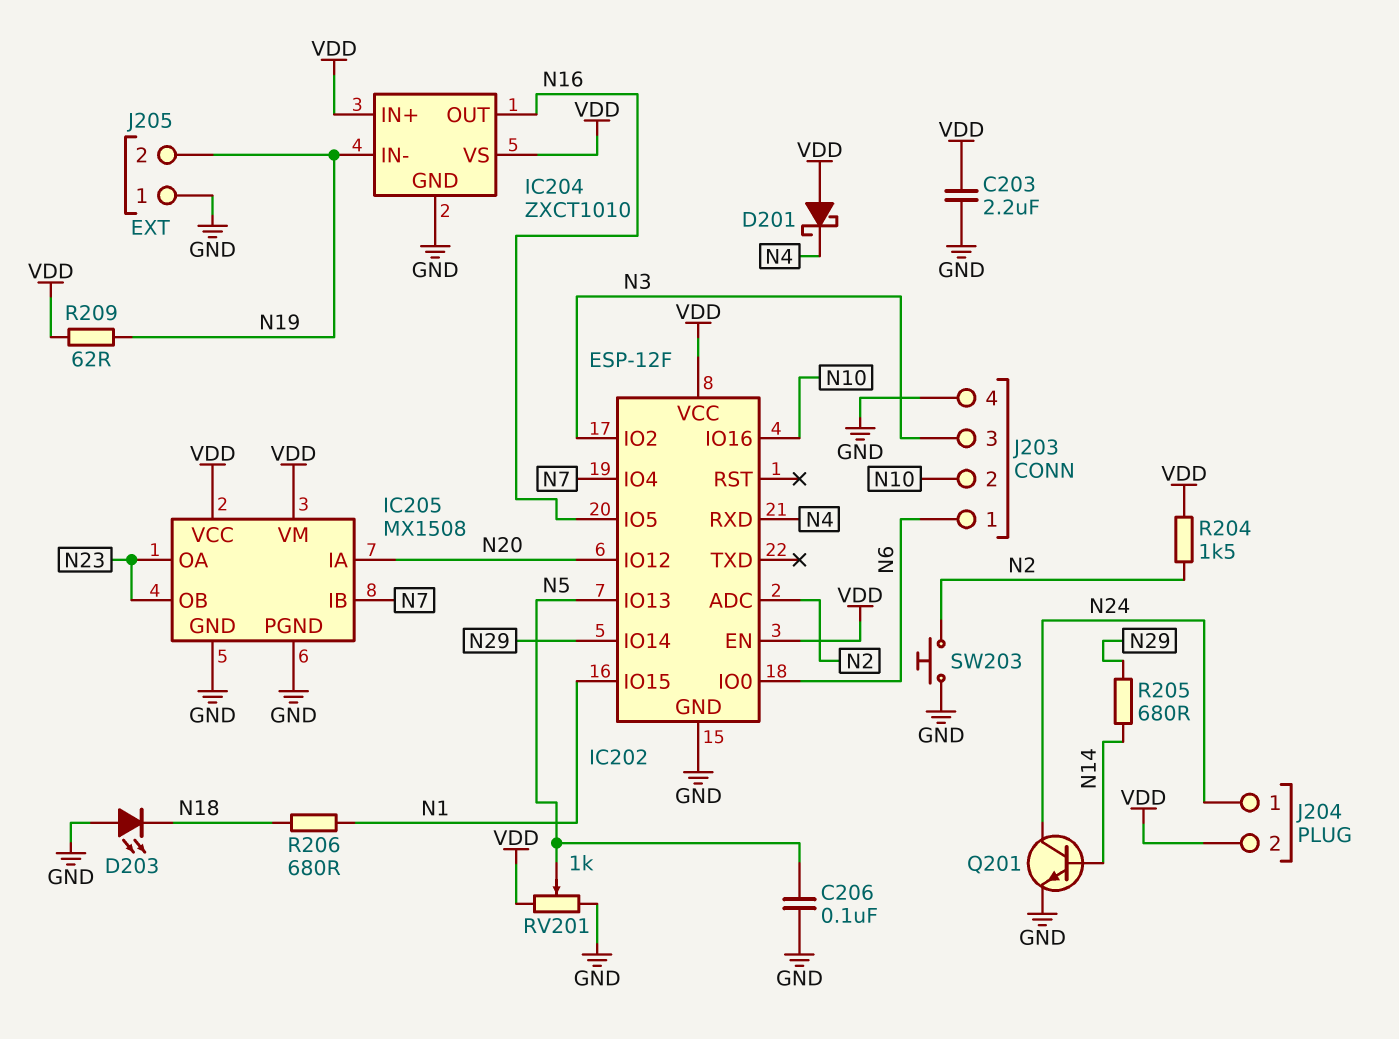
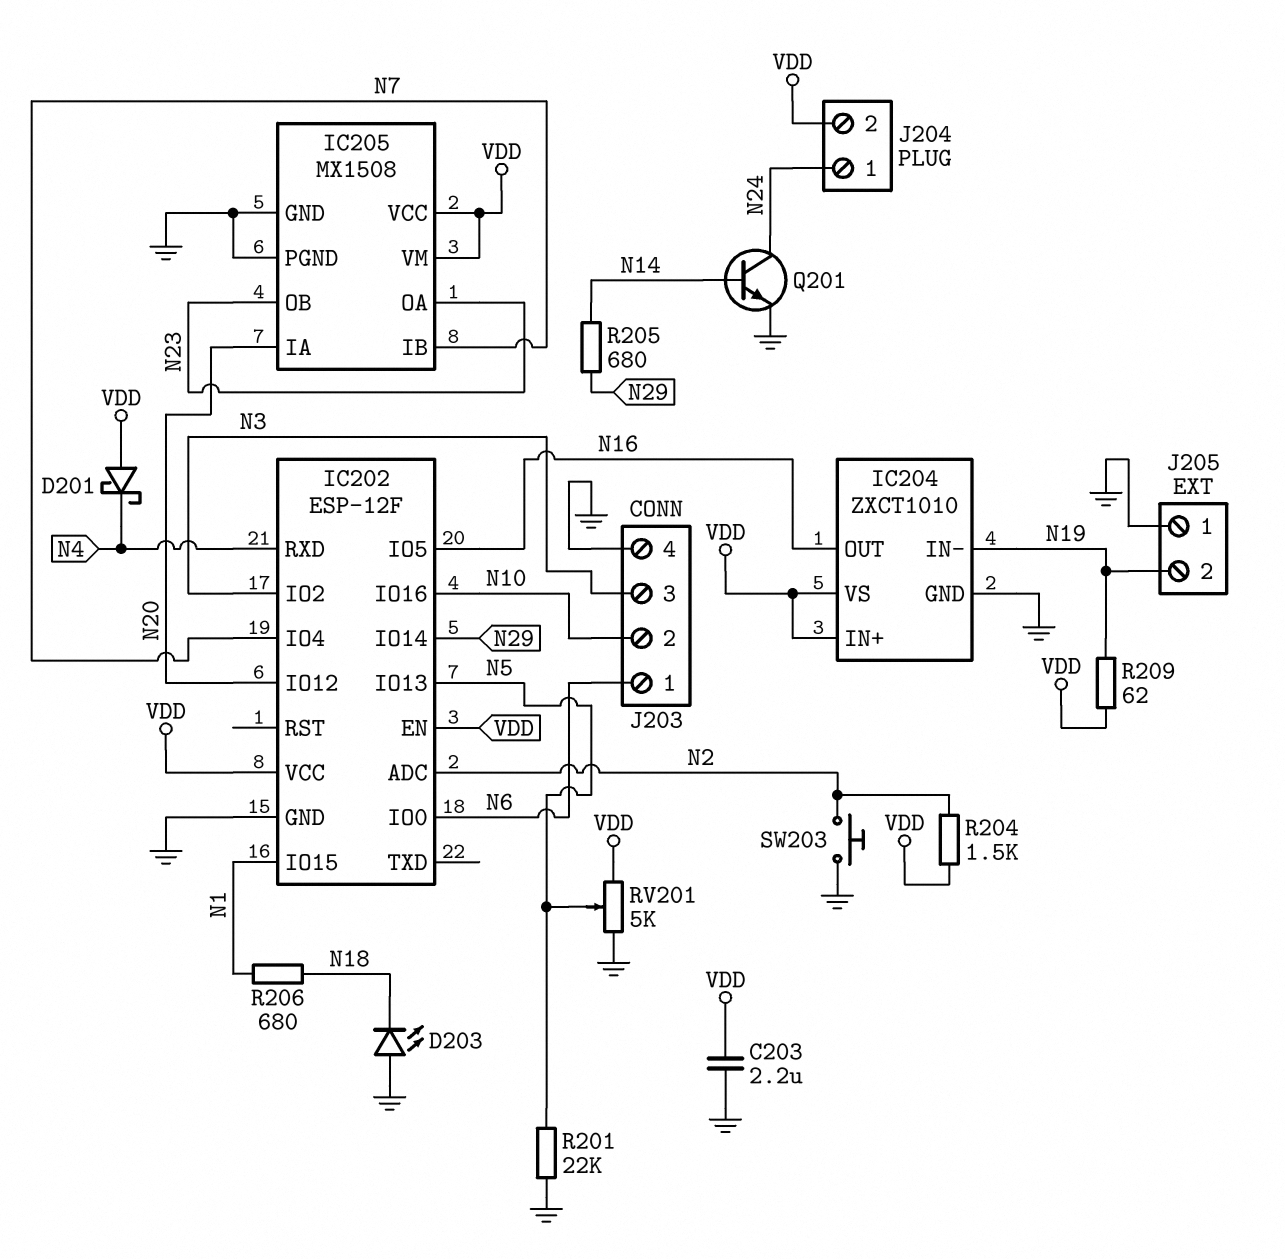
C206: 100nF (GND, N5) -> none
R201: none -> 22k (GND, N5)
RV201: 1k (GND, VDD, wiper N5) -> 5k (GND, VDD, wiper N5)

